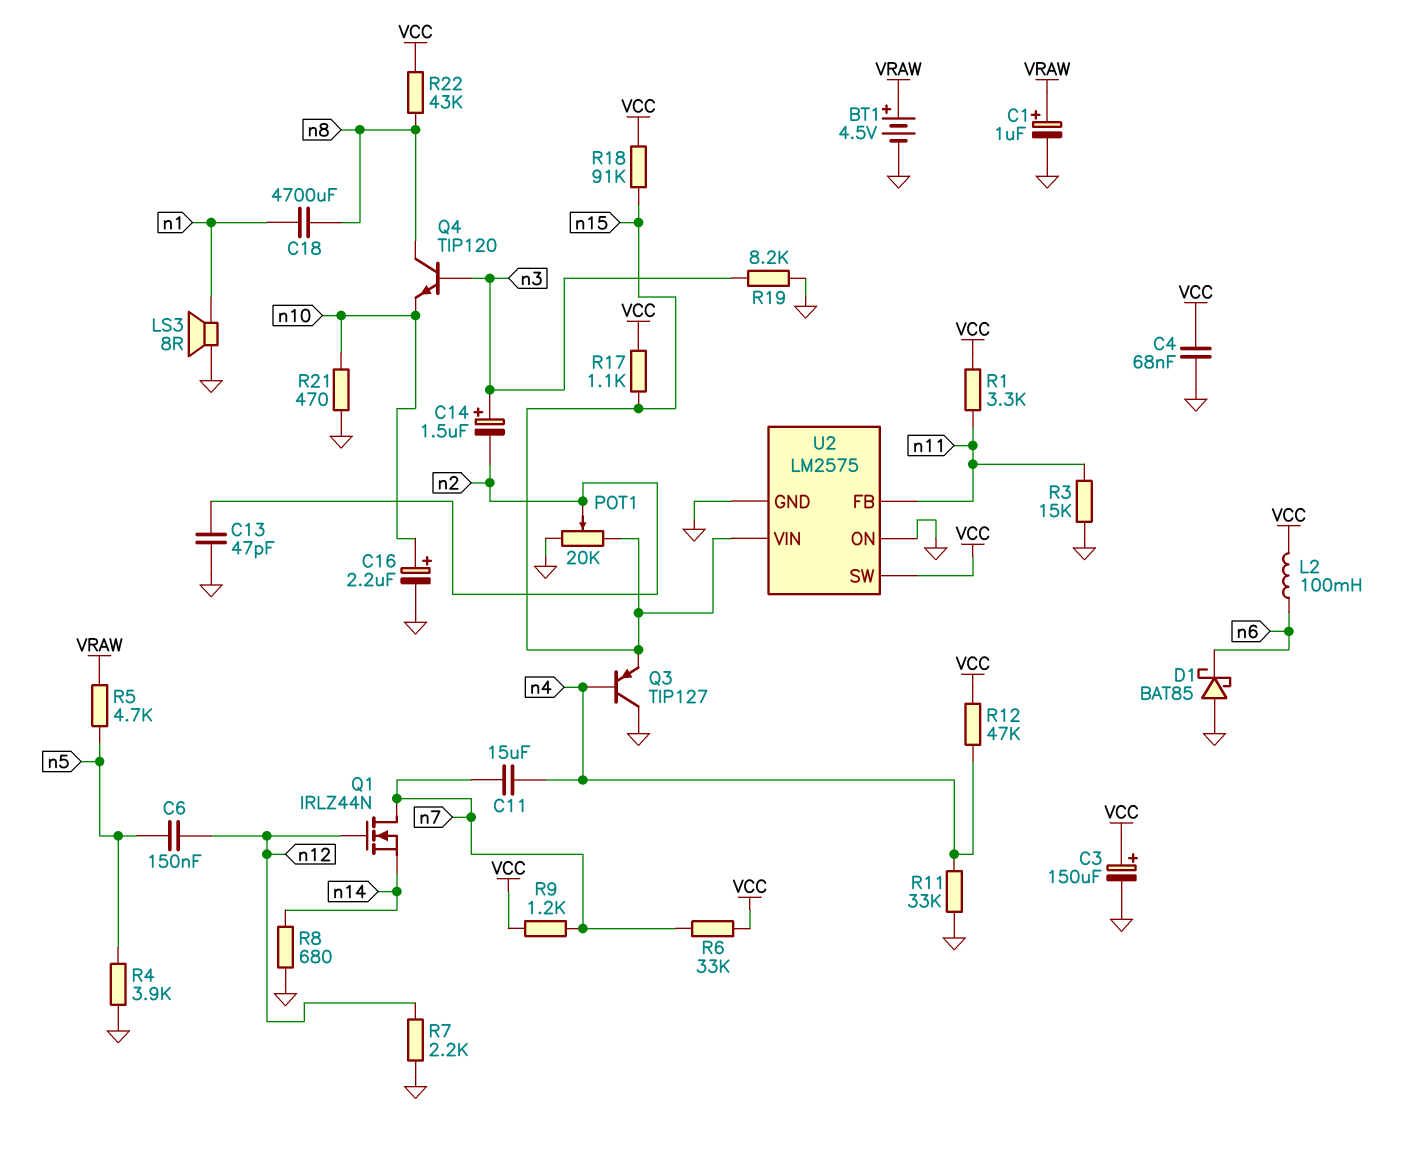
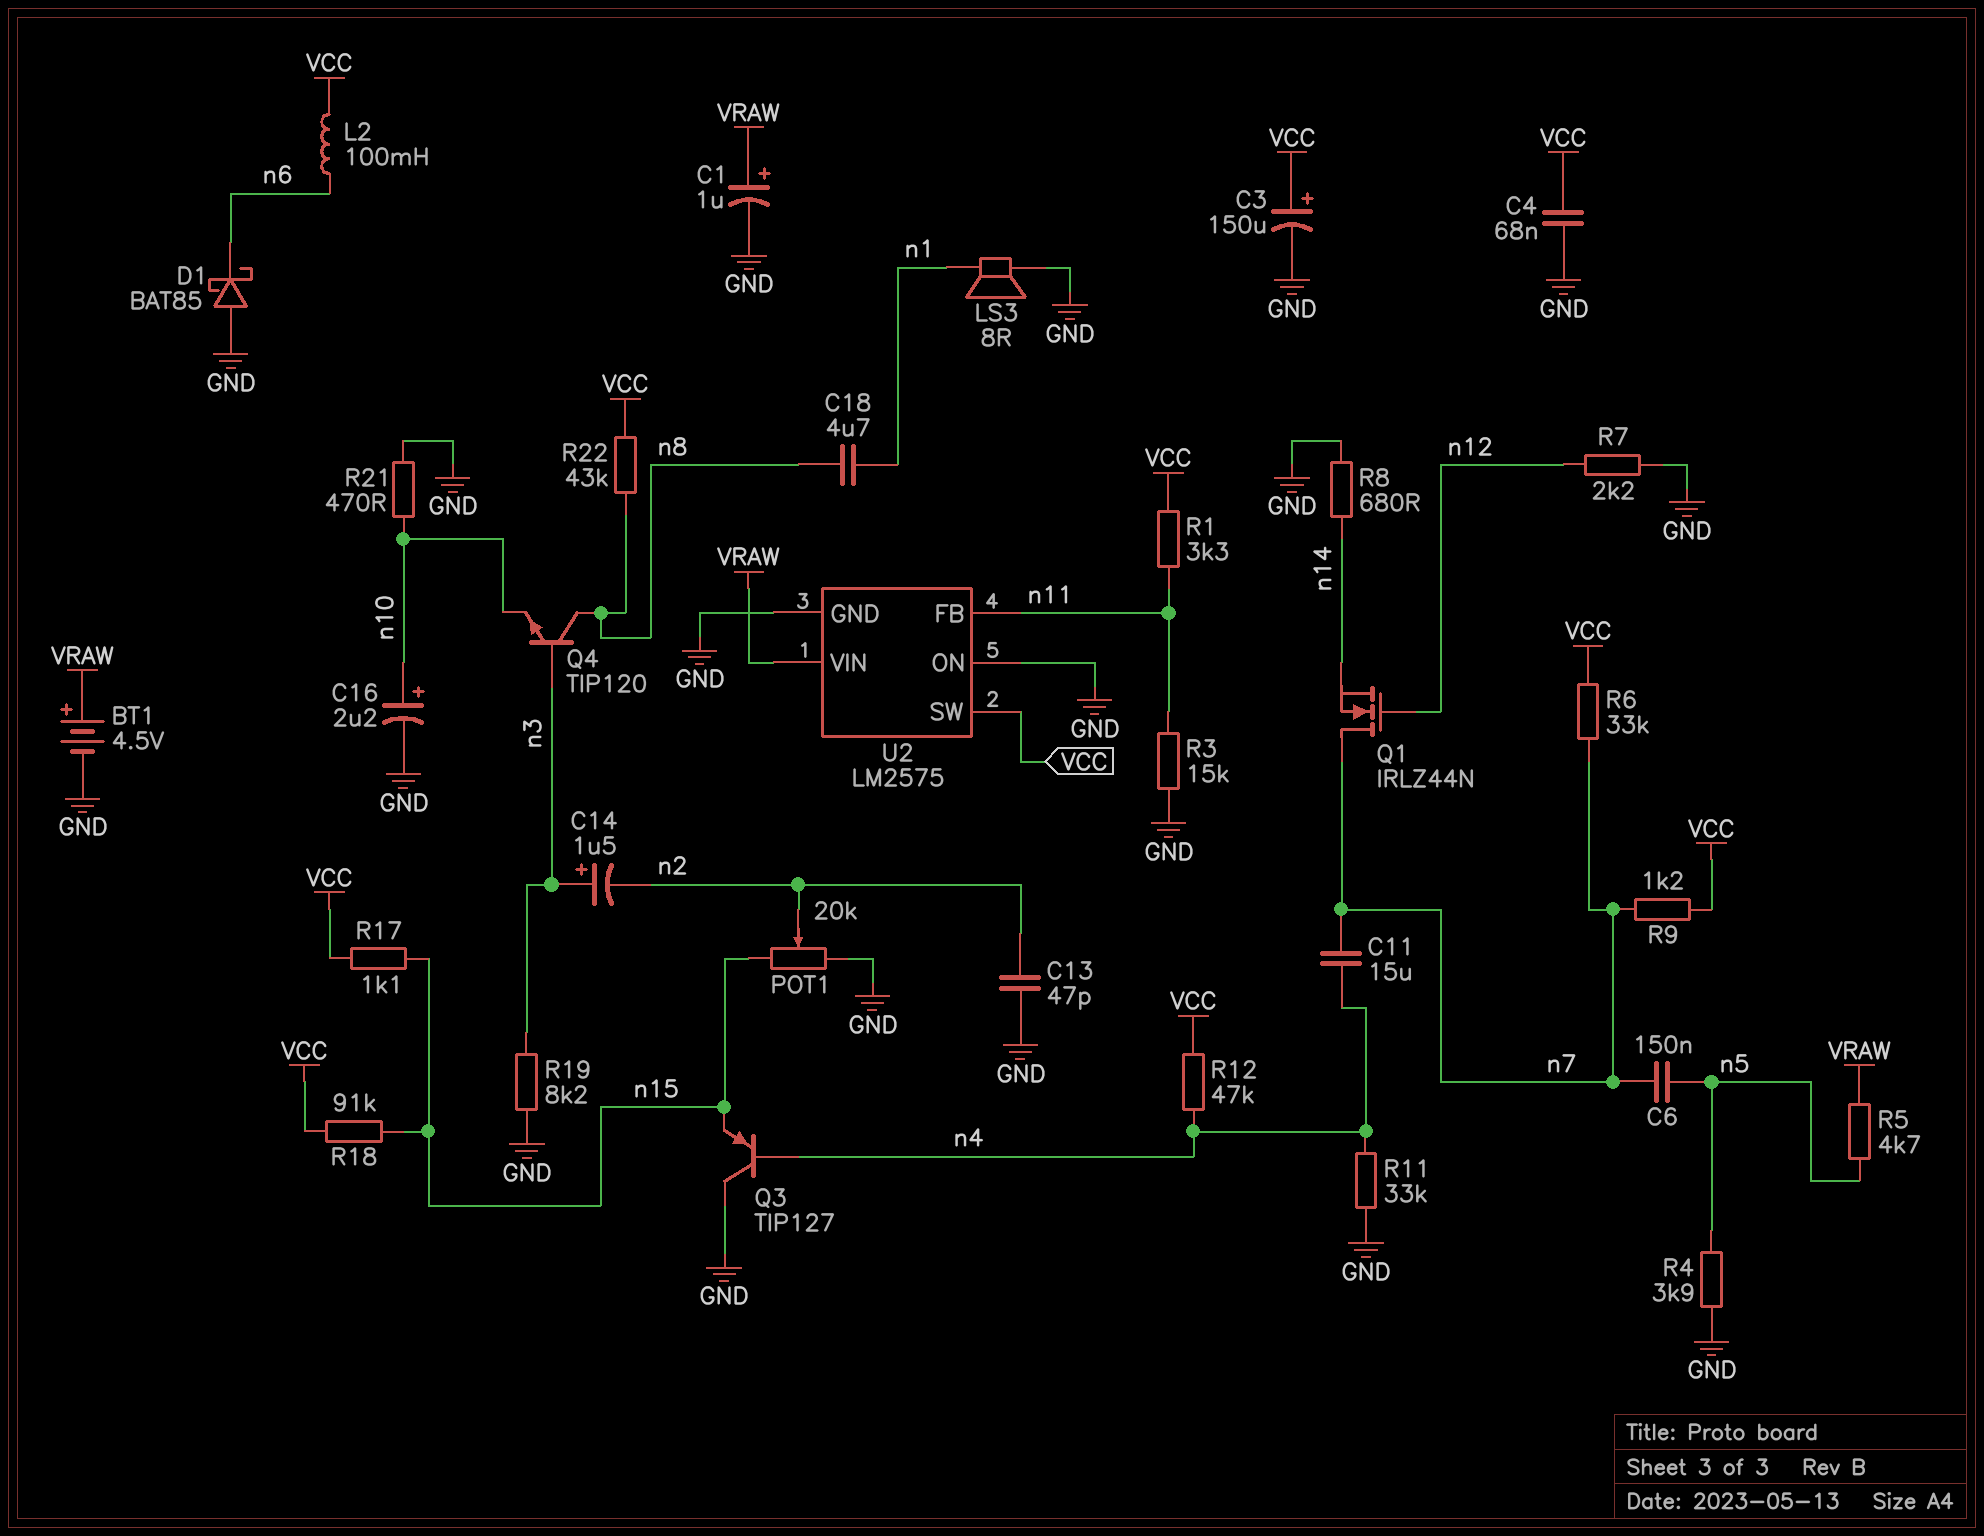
C6: 150nF (n5, n12) -> 150nF (n5, n7)
C18: 4700uF (n1, n8) -> 4.7uF (n1, n8)
U2 pin VIN: n15 -> VRAW

